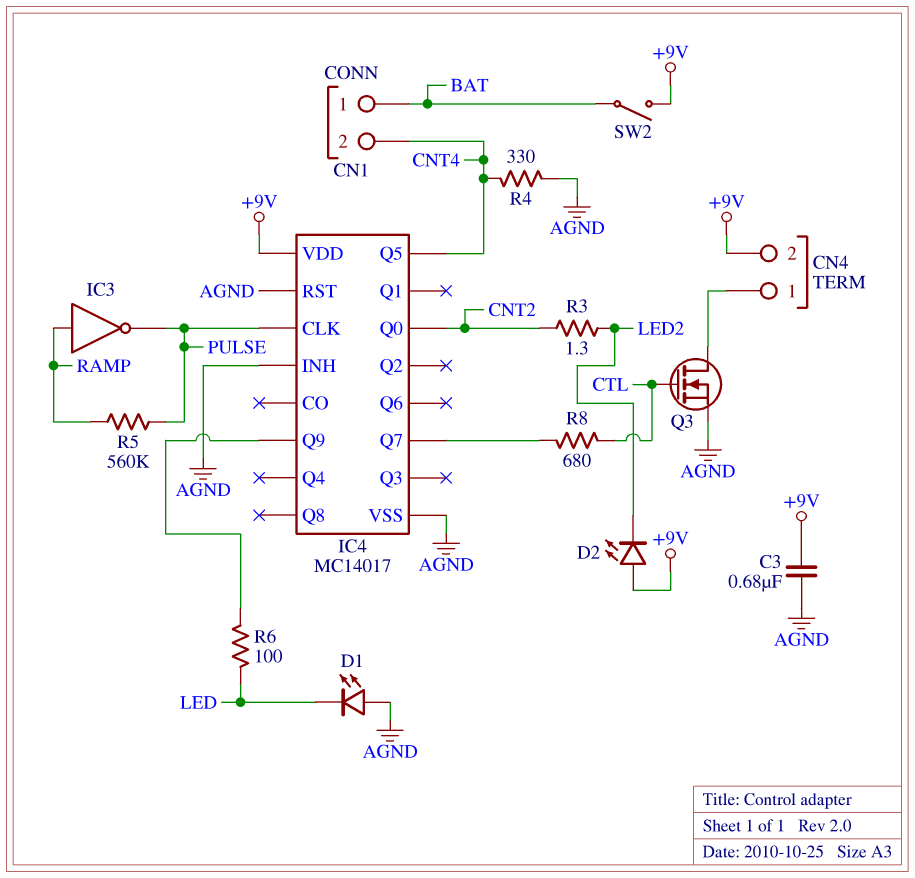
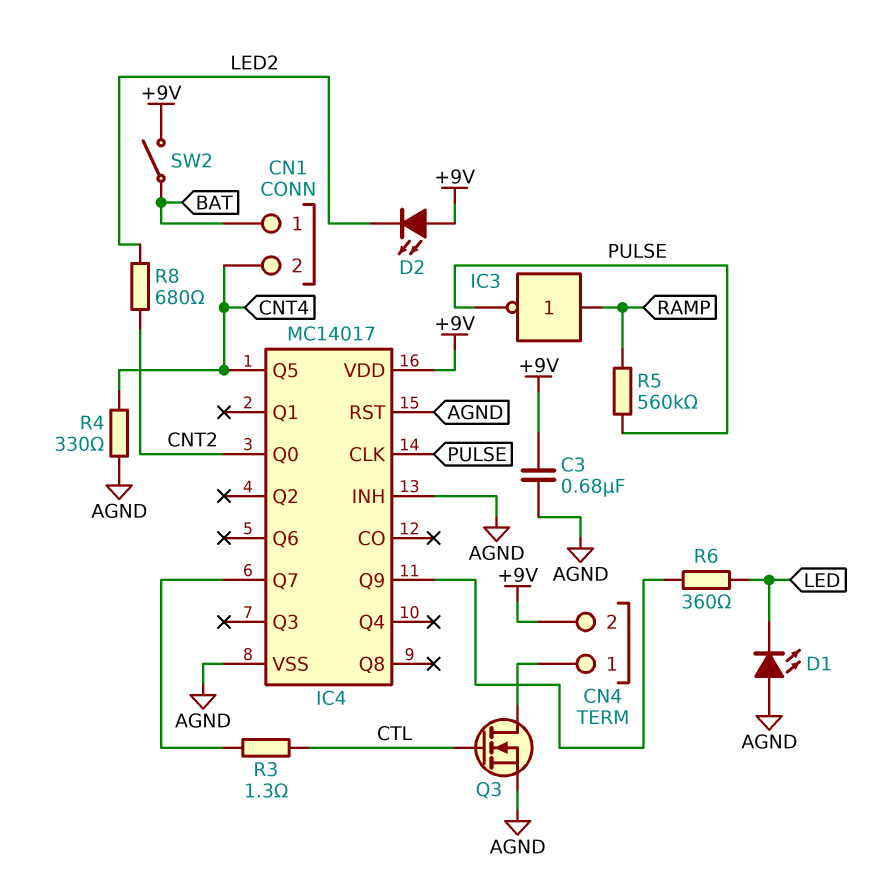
R3: 1.3 (CNT2, LED2) -> 1.3 (CTL, IC4/Q7)
R6: 100 (IC4/Q9, LED) -> 360 (IC4/Q9, LED)
R8: 680 (CTL, IC4/Q7) -> 680 (CNT2, LED2)

